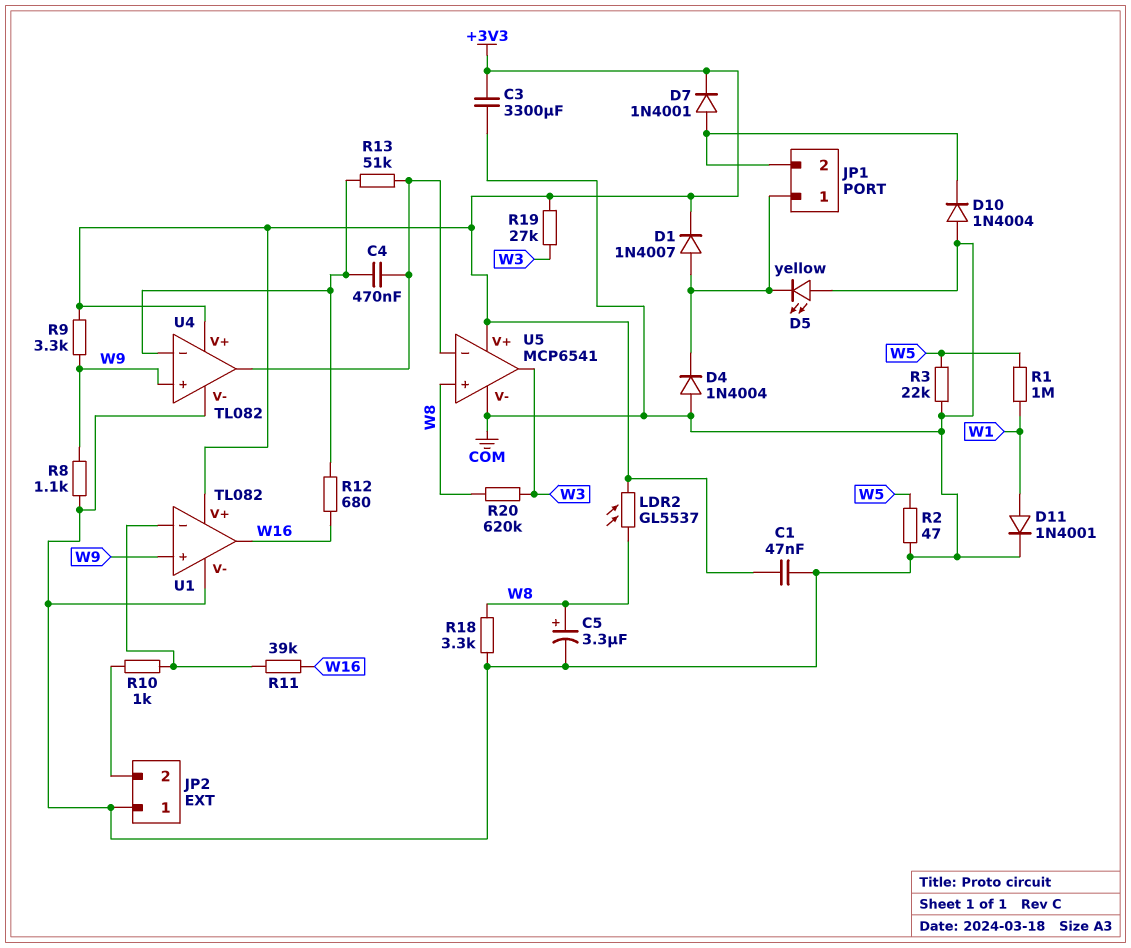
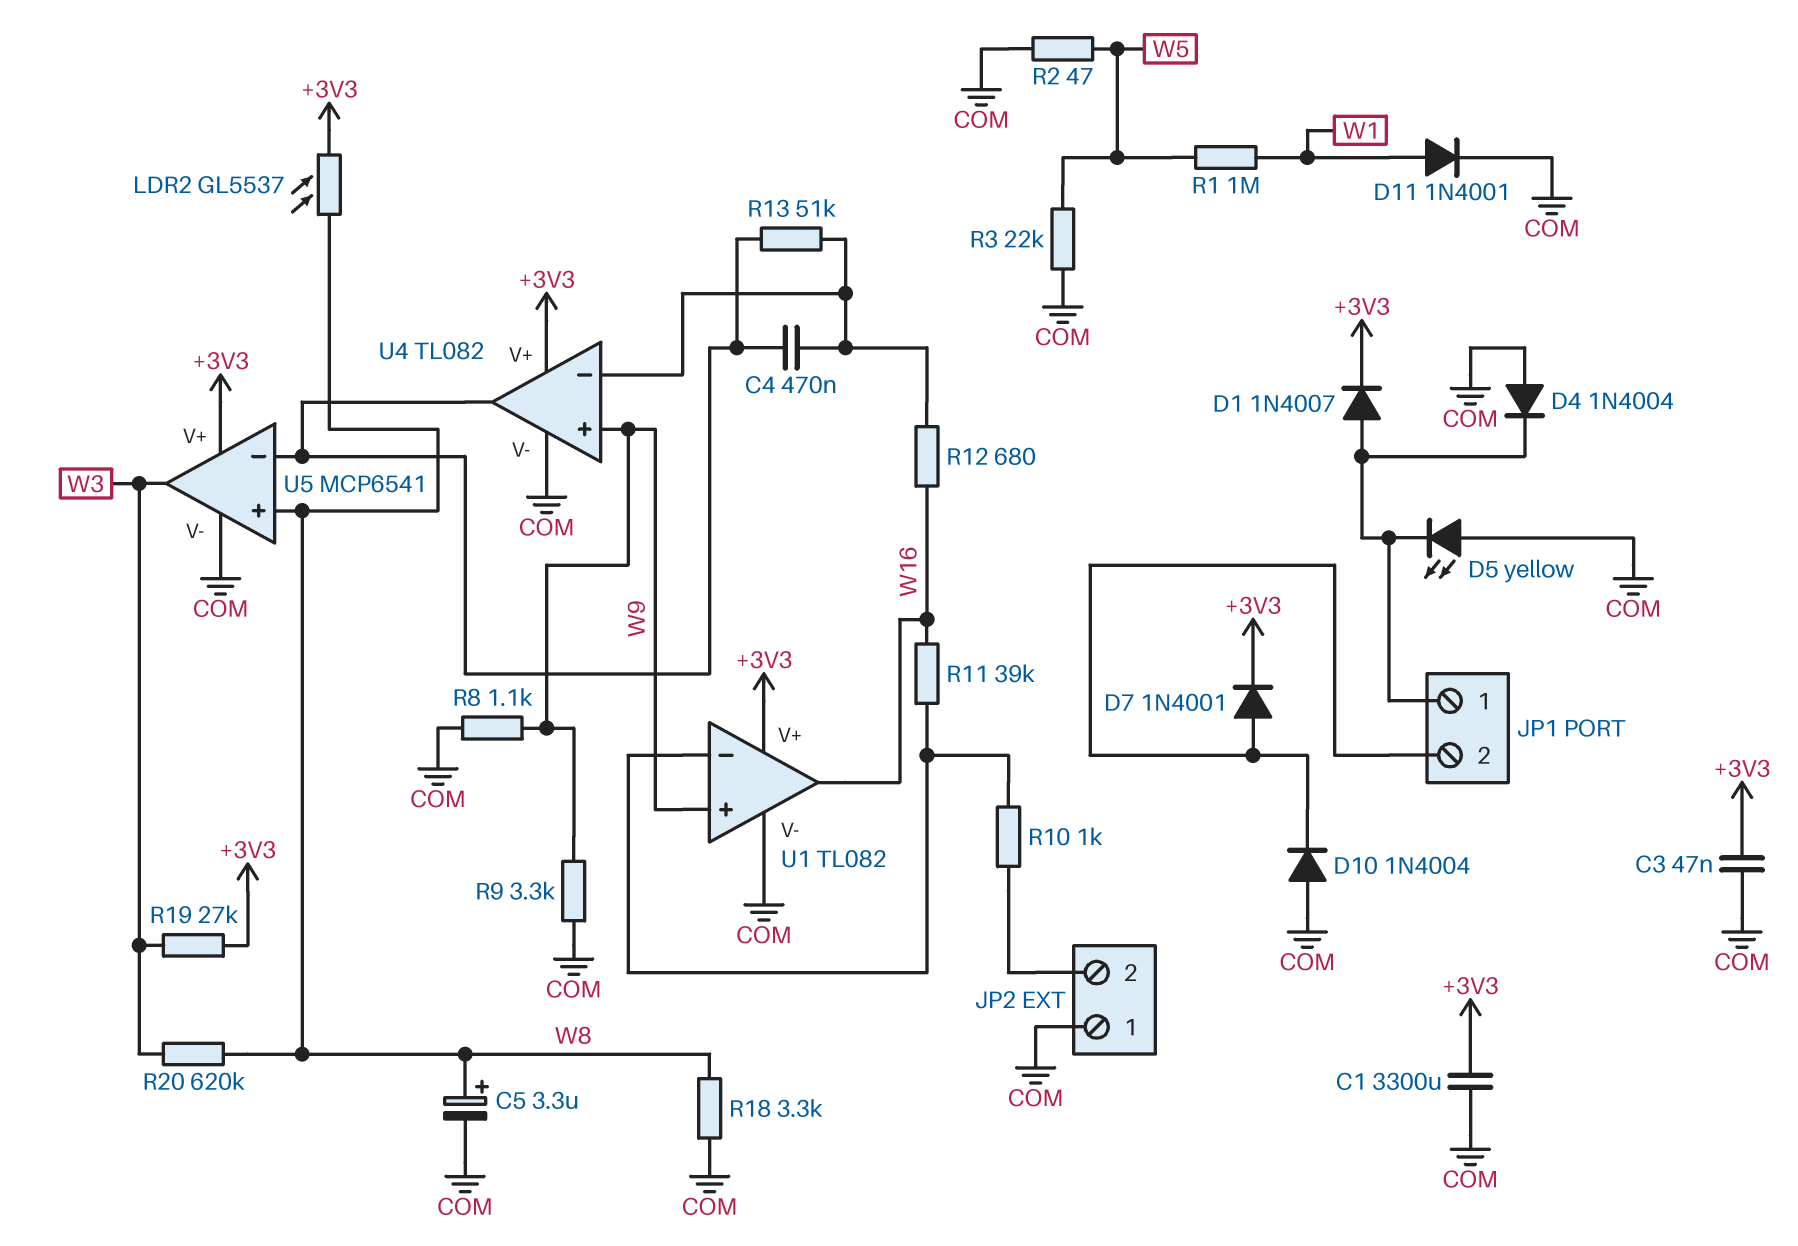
C1: 47nF (+3V3, COM) -> 3300uF (+3V3, COM)
C3: 3300uF (+3V3, COM) -> 47nF (+3V3, COM)
R9: 3.3k (+3V3, W9) -> 3.3k (COM, W9)

